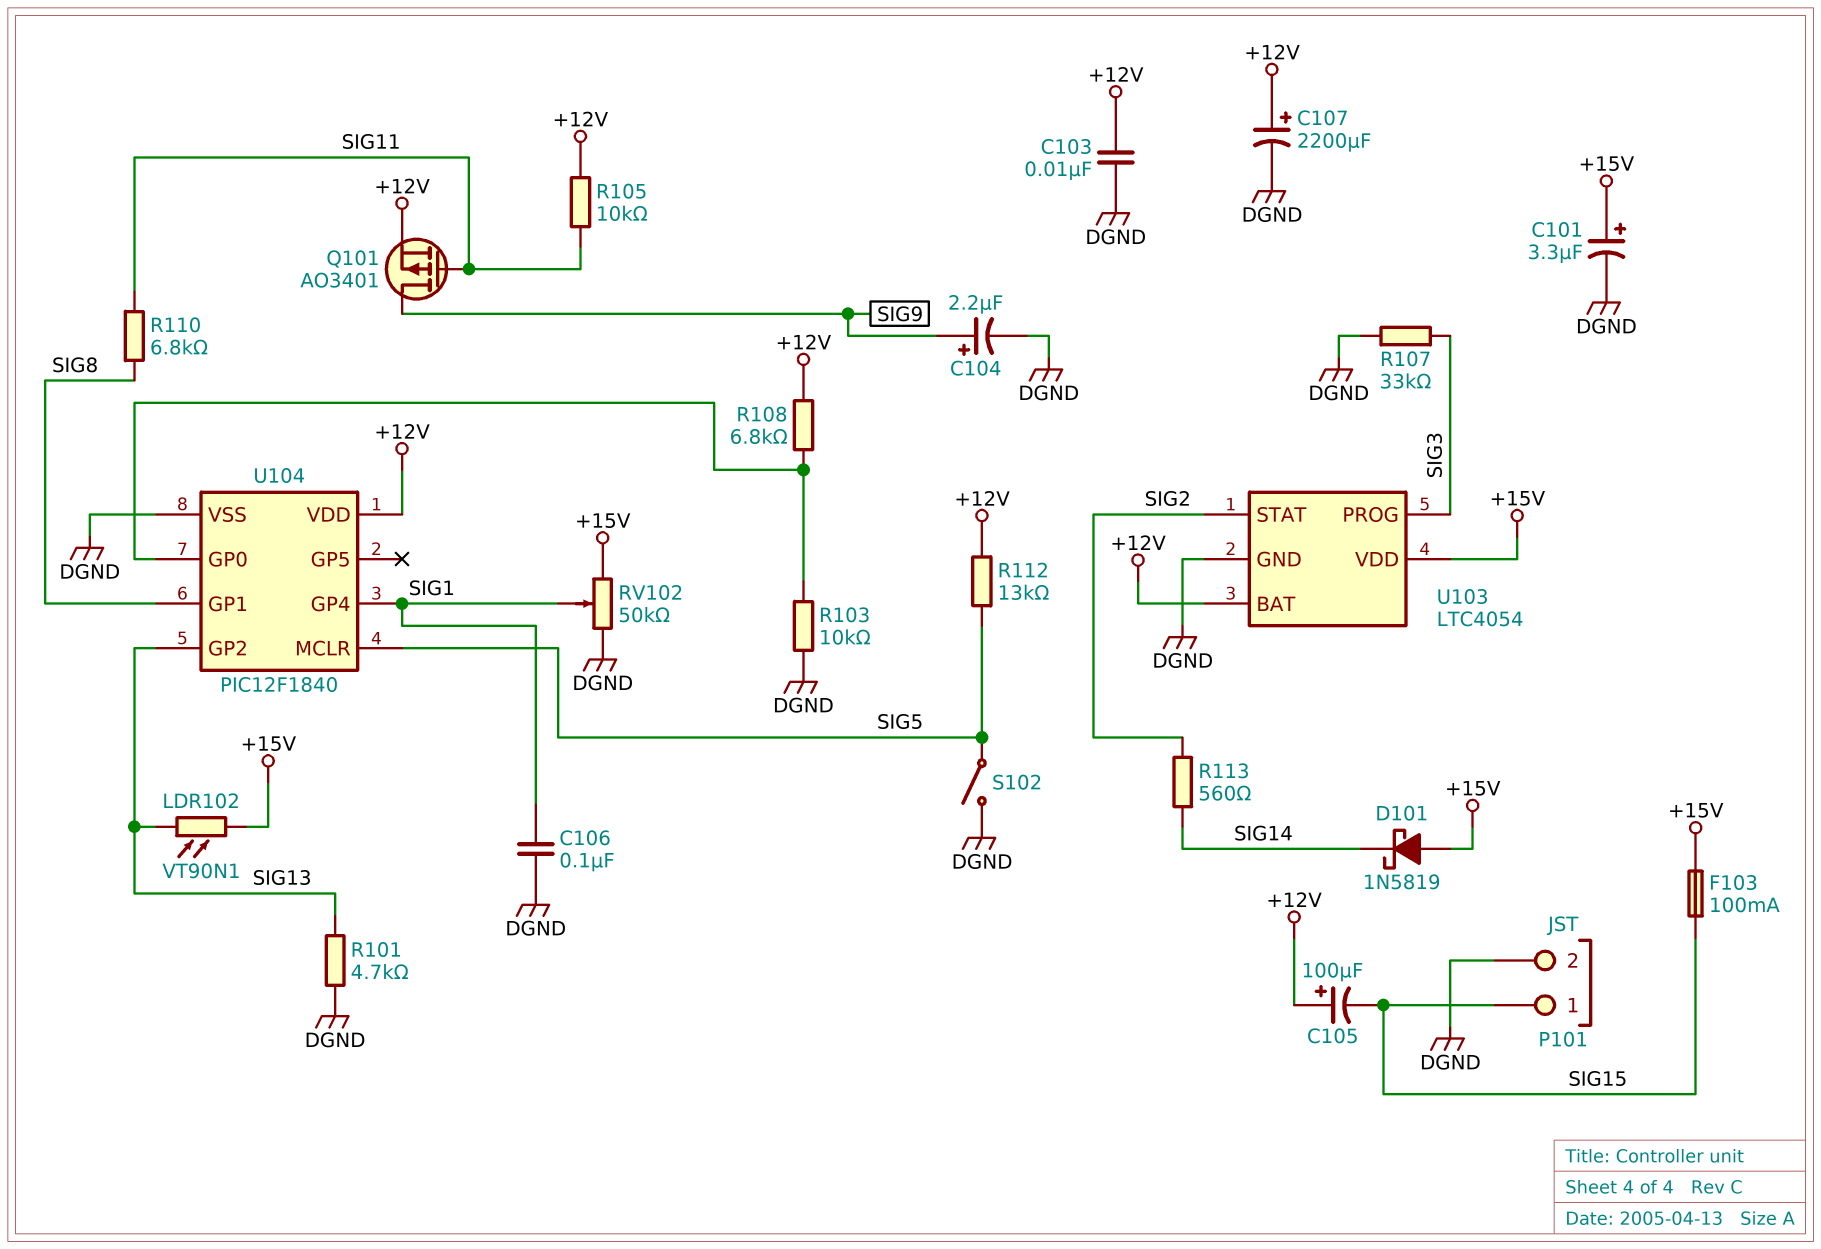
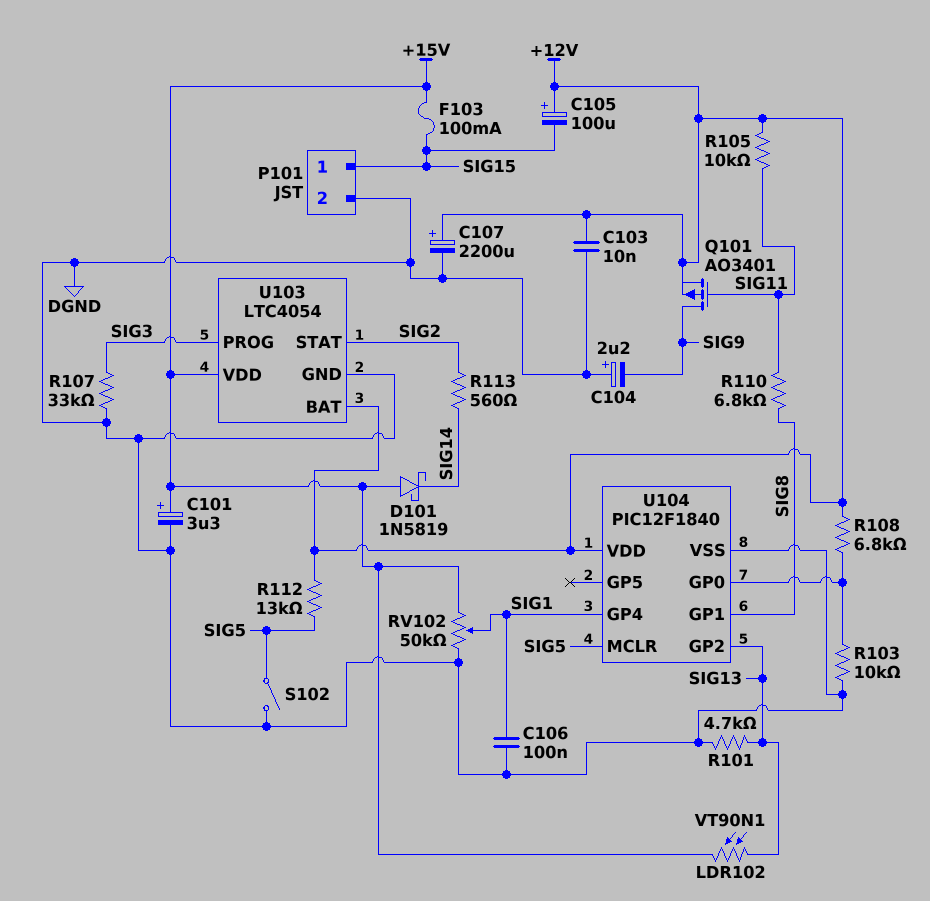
C104: 2.2uF (plus SIG9, minus DGND) -> 2.2uF (plus DGND, minus SIG9)

